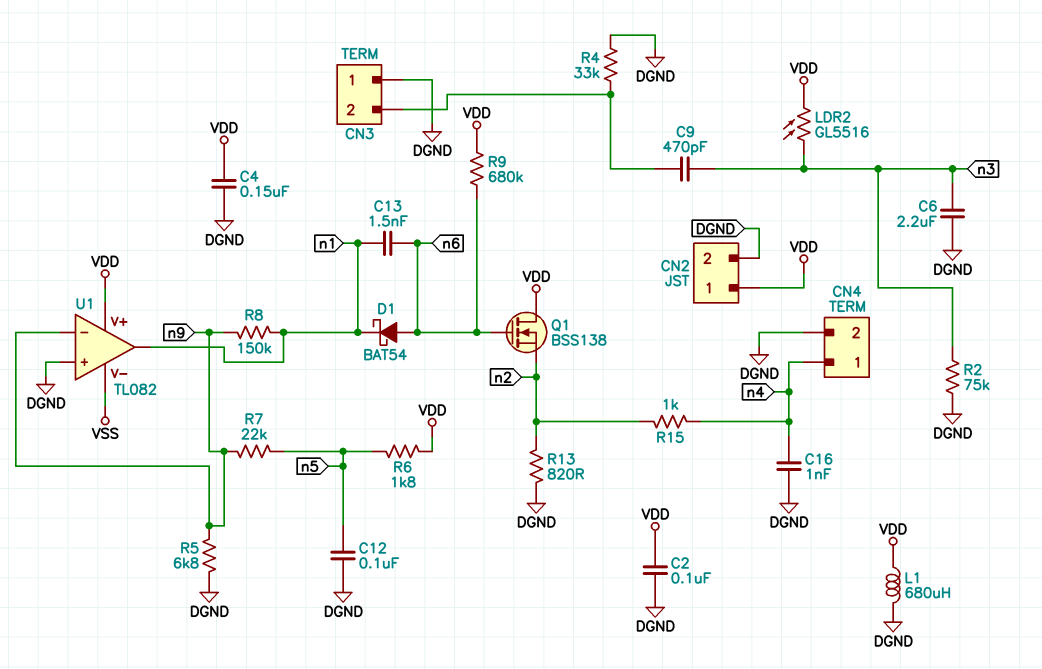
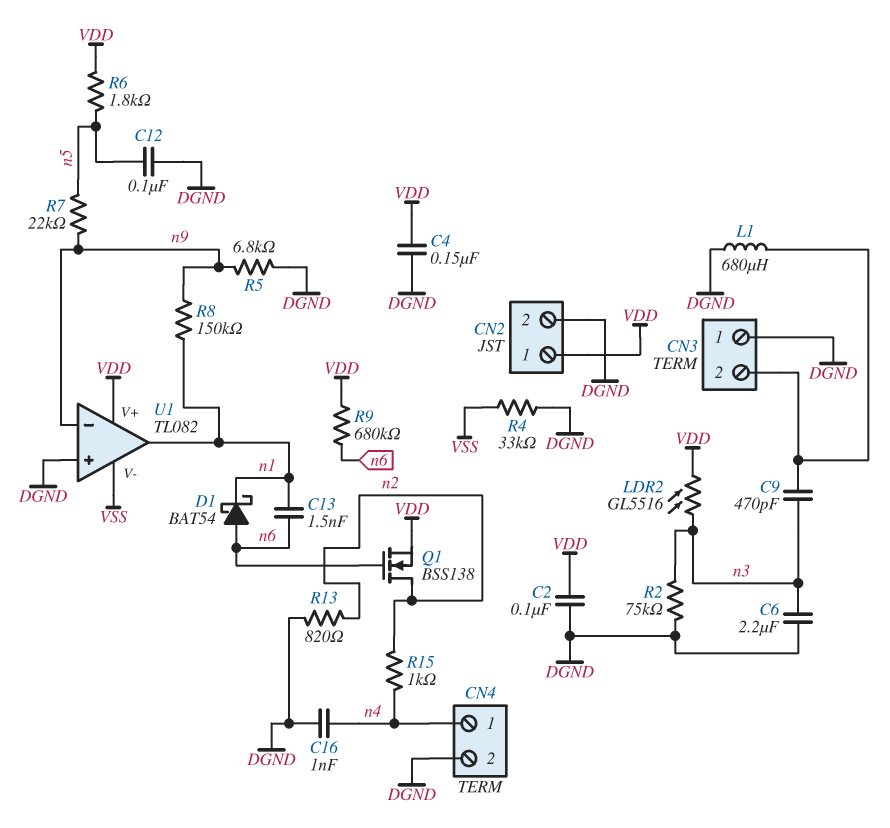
L1: 680uH (DGND, VDD) -> 680uH (CN3/2, DGND)
Q1: NMOS BSS138 (G n6, D VDD, S n2) -> NMOS BSS138 (G n6, D n2, S VDD)
R4: 33k (CN3/2, DGND) -> 33k (DGND, VSS)

